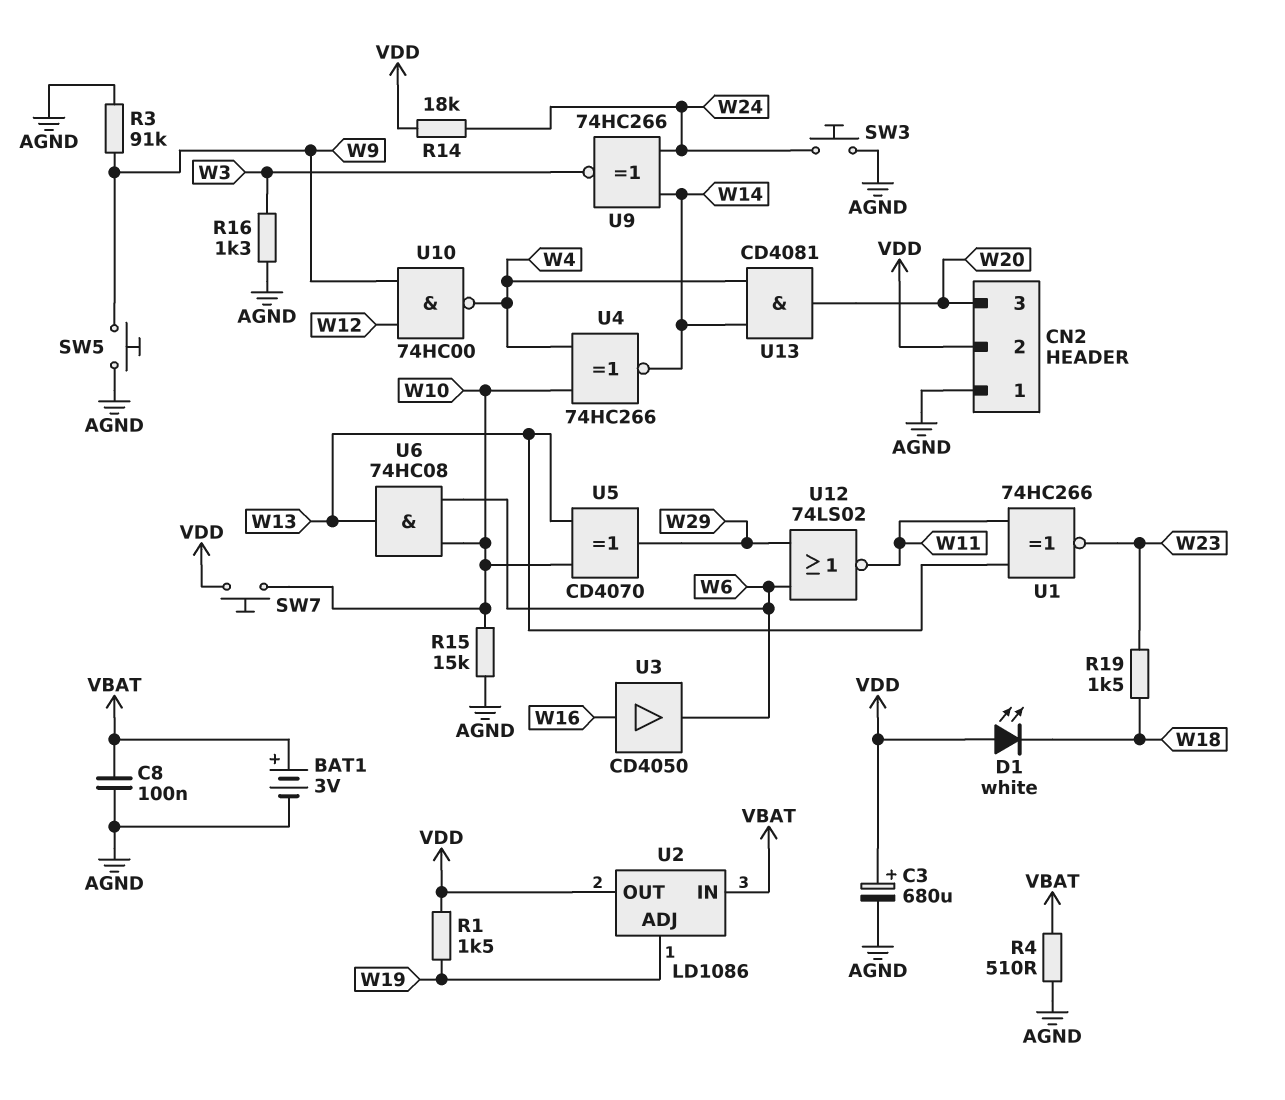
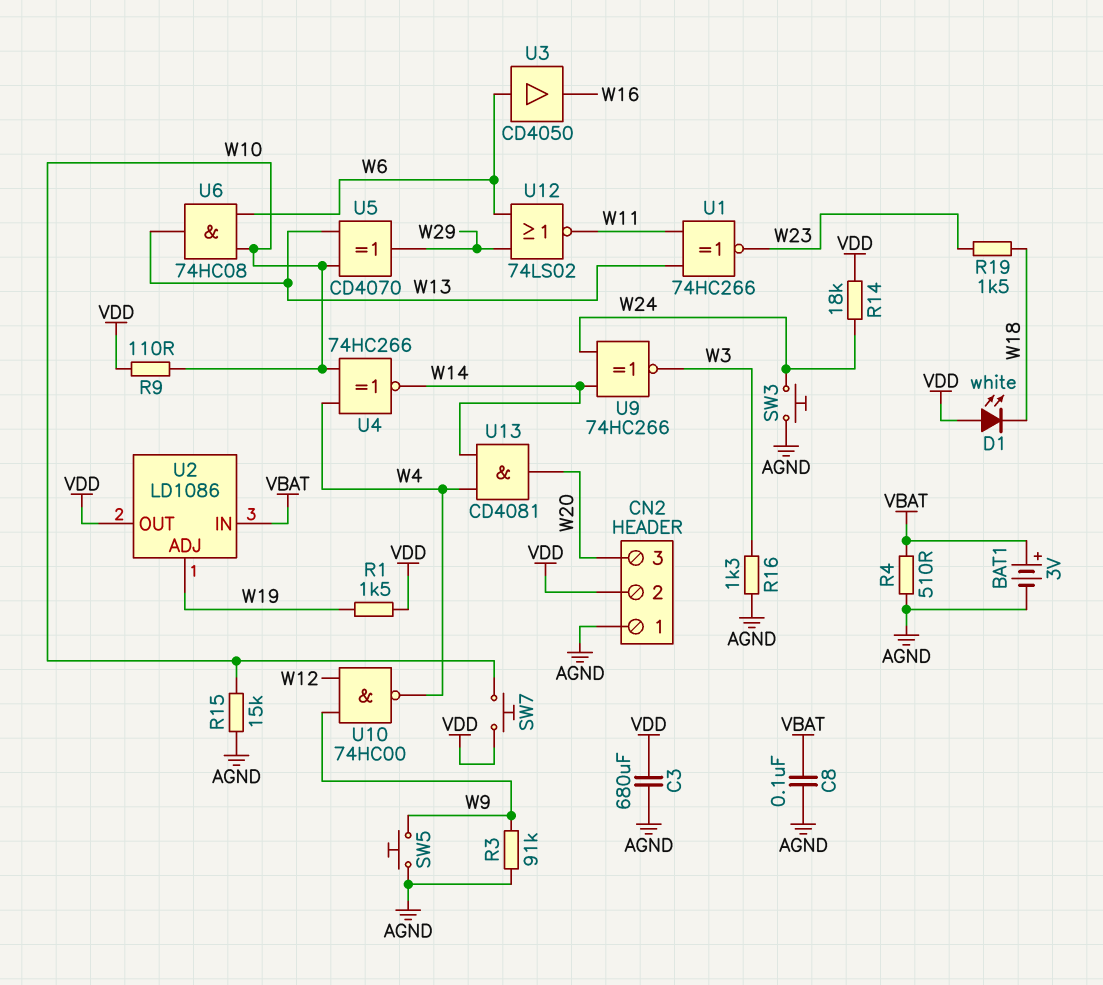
C3: 680uF (plus VDD, minus AGND) -> 680uF (AGND, VDD)
R9: none -> 110 (VDD, W10)
U3: buffer CD4050 (in W16, out W6) -> buffer CD4050 (in W6, out W16)

